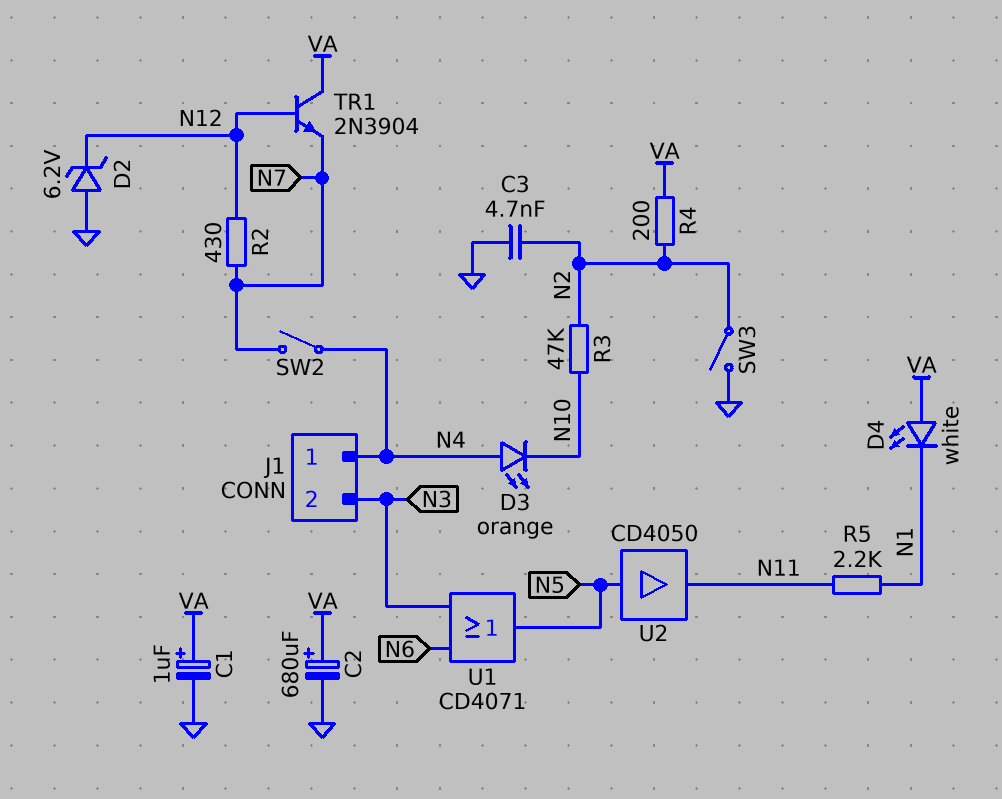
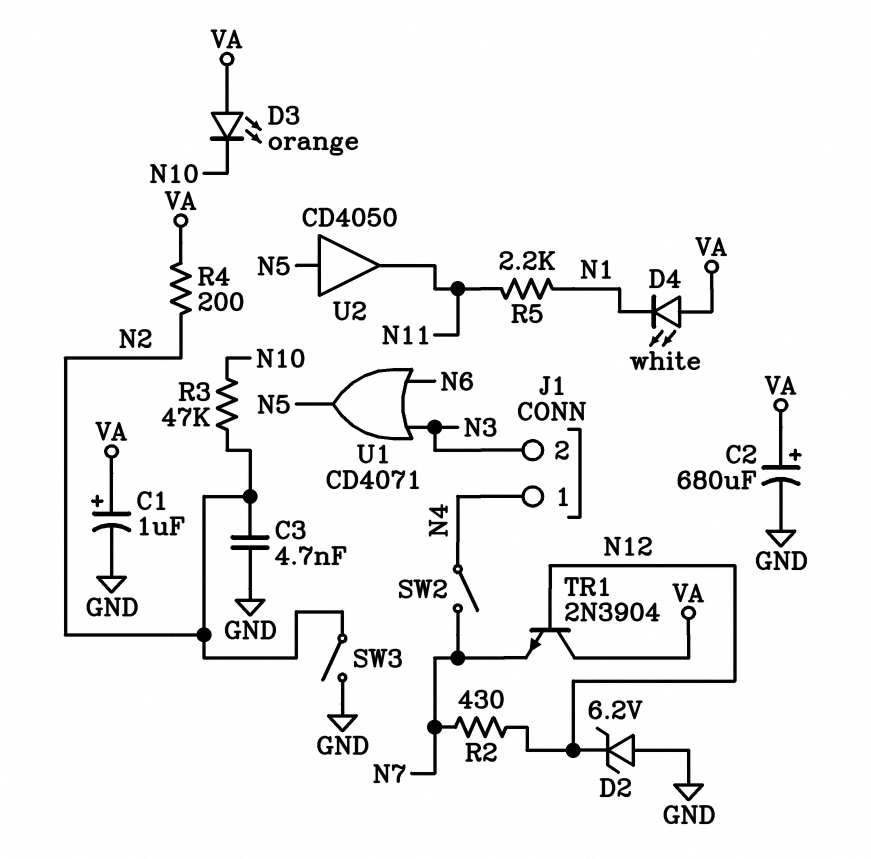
D3: LED orange (A N4, K N10) -> LED orange (A VA, K N10)

